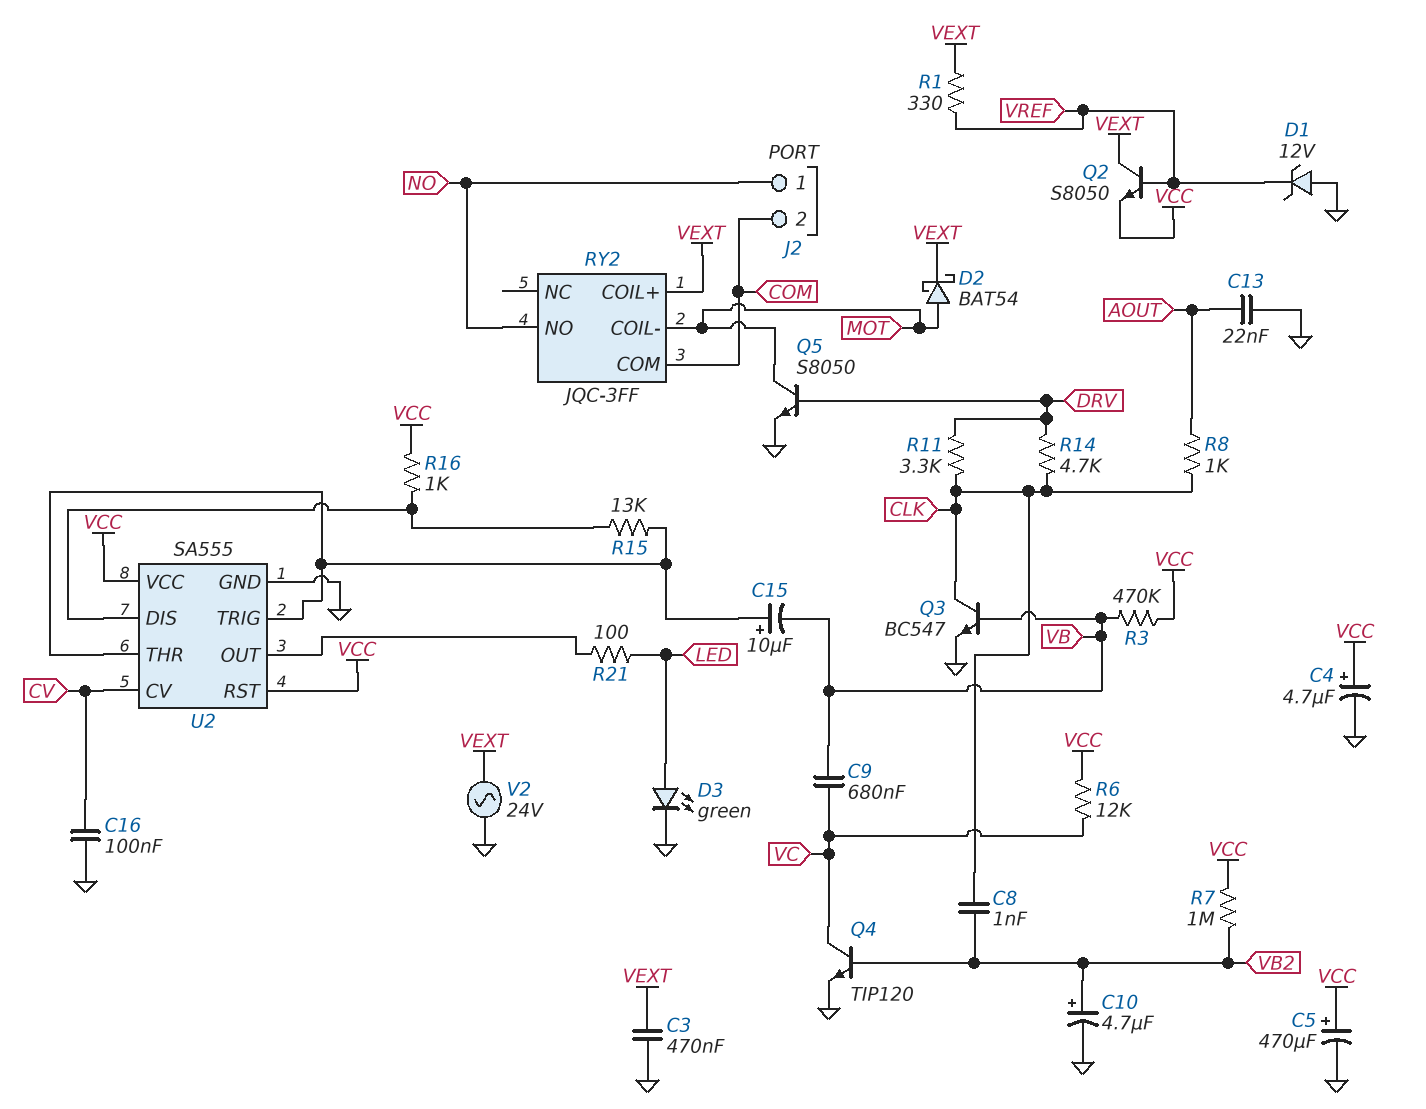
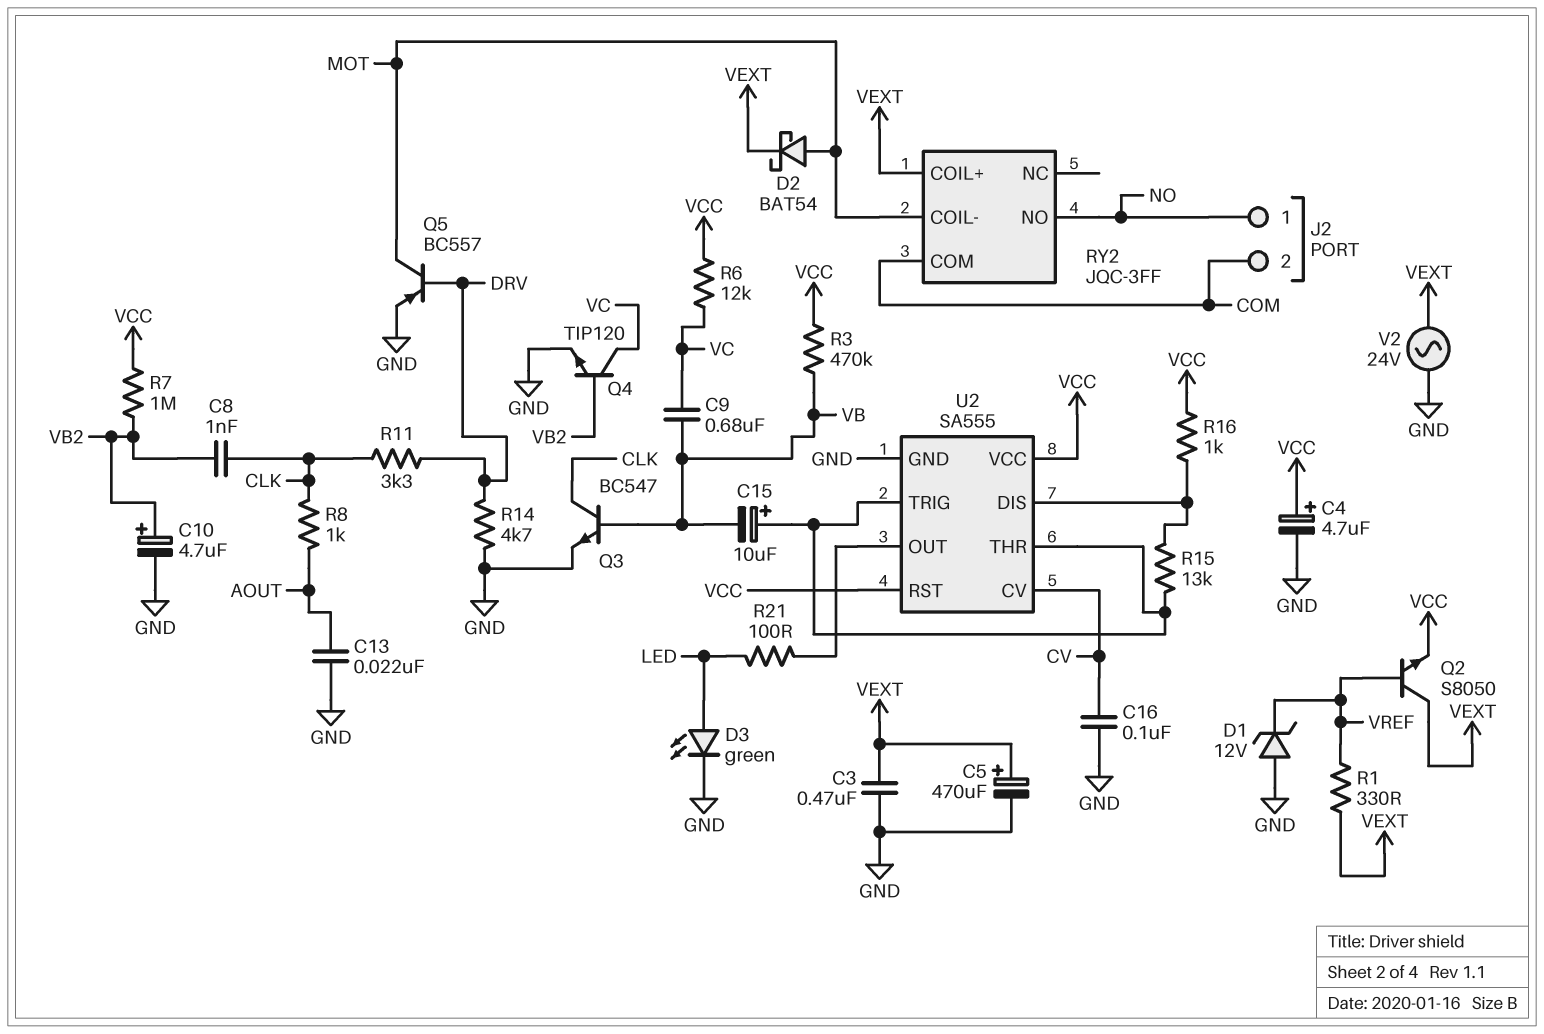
C5: 470uF (plus VCC, minus GND) -> 470uF (plus VEXT, minus GND)
Q5: NPN S8050 (B DRV, C MOT, E GND) -> PNP BC557 (B DRV, C MOT, E GND)
R14: 4.7k (CLK, DRV) -> 4.7k (DRV, GND)

